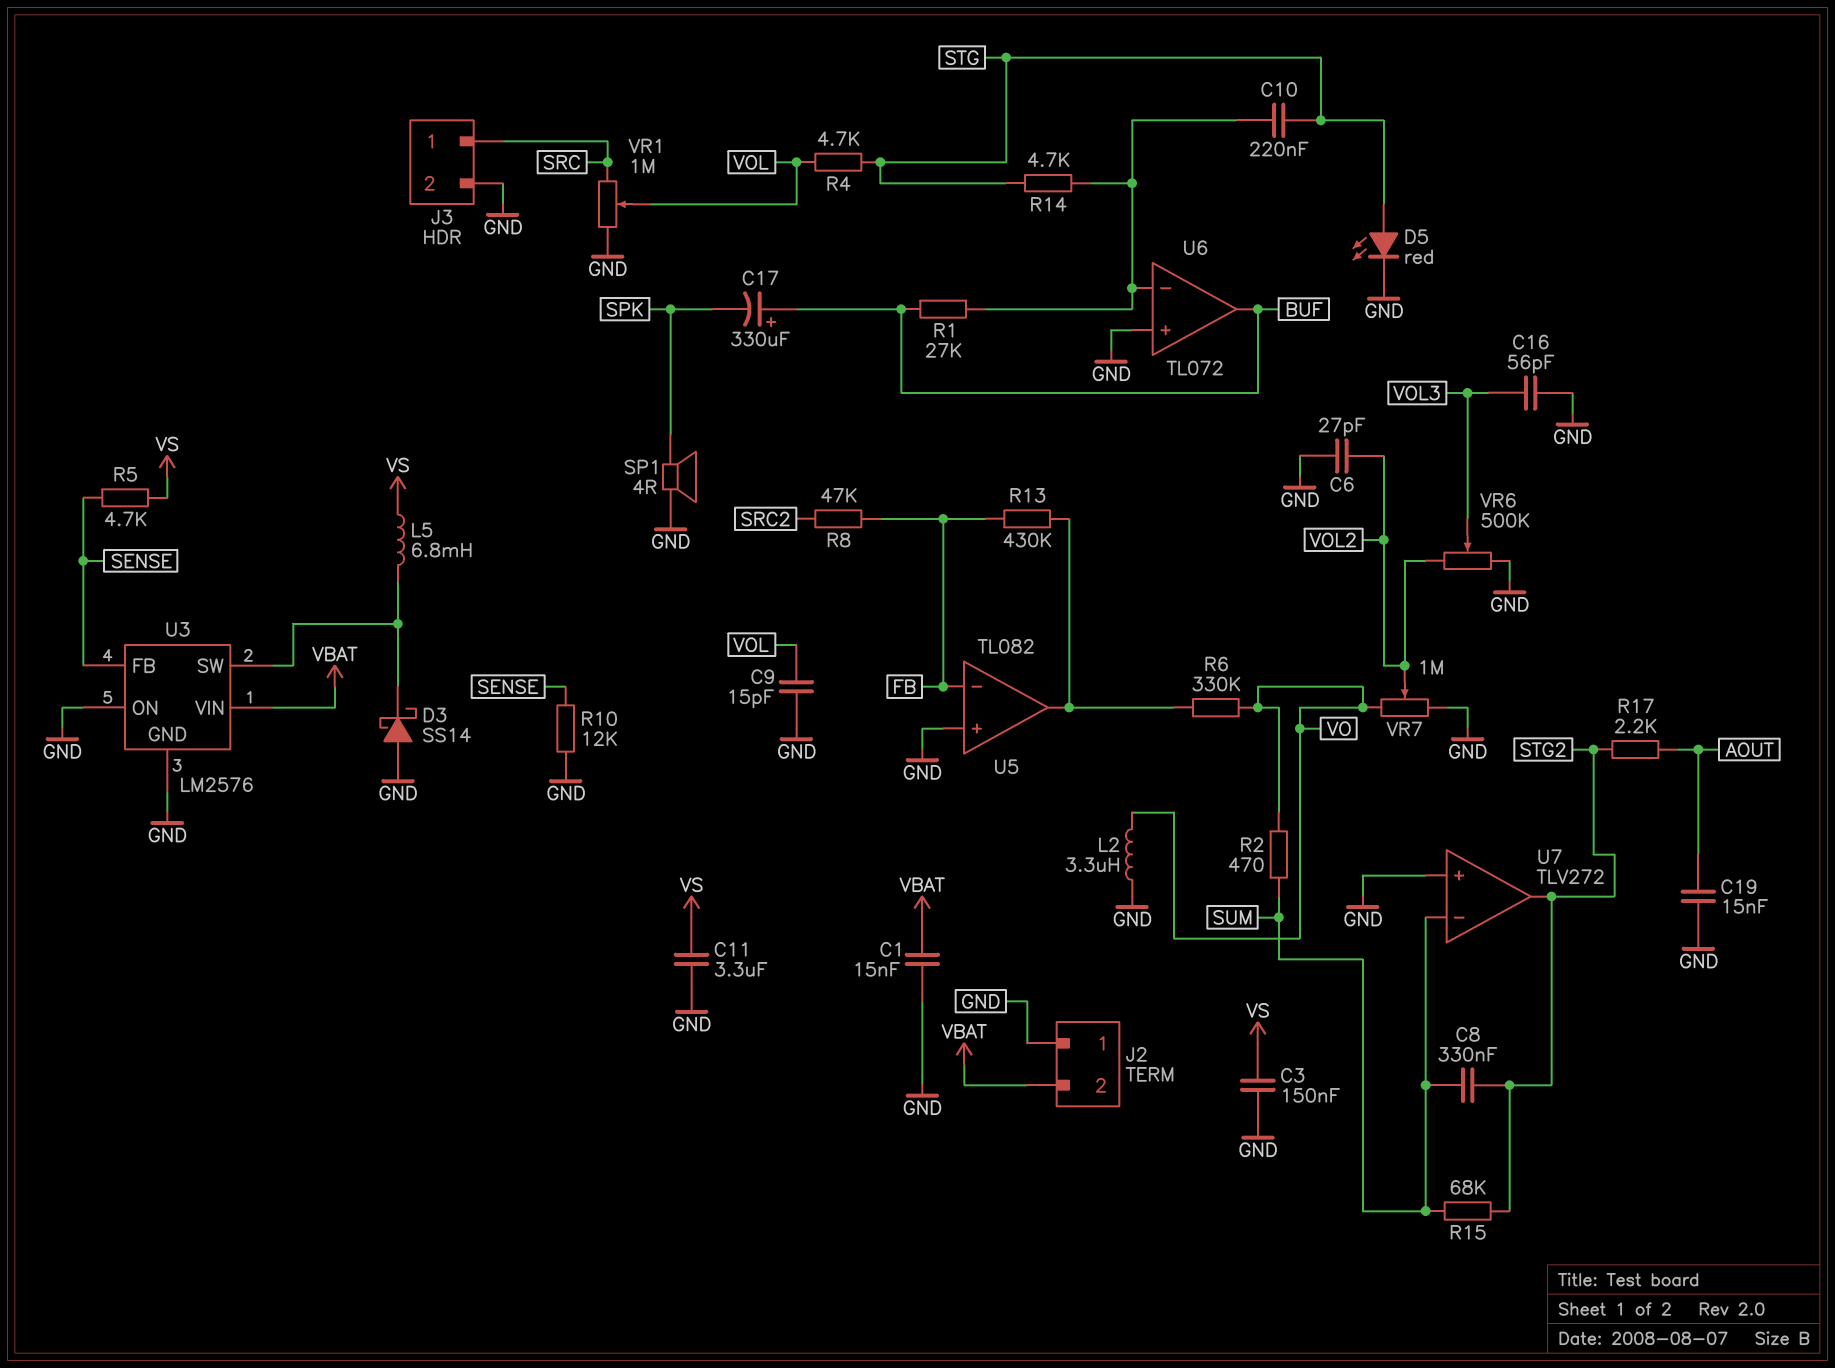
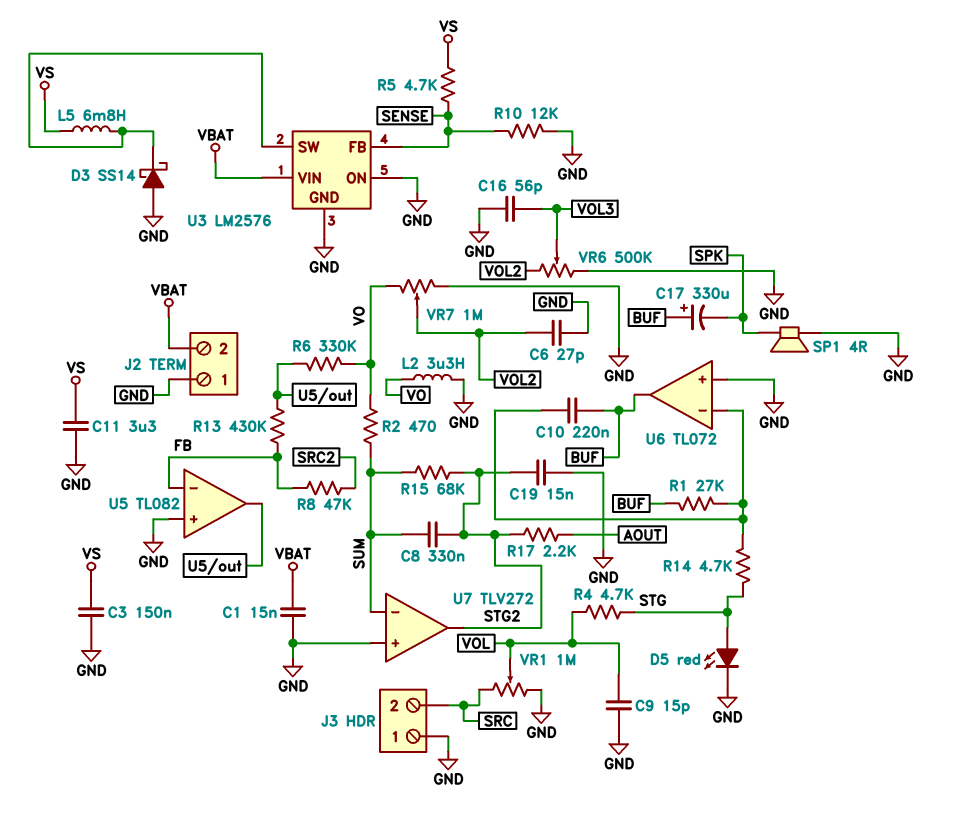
C10: 220nF (STG, U6/in-) -> 220nF (BUF, U6/in-)
C19: 15nF (AOUT, GND) -> 15nF (GND, STG2)
J3 pin 1: SRC -> GND
J3 pin 2: GND -> SRC

